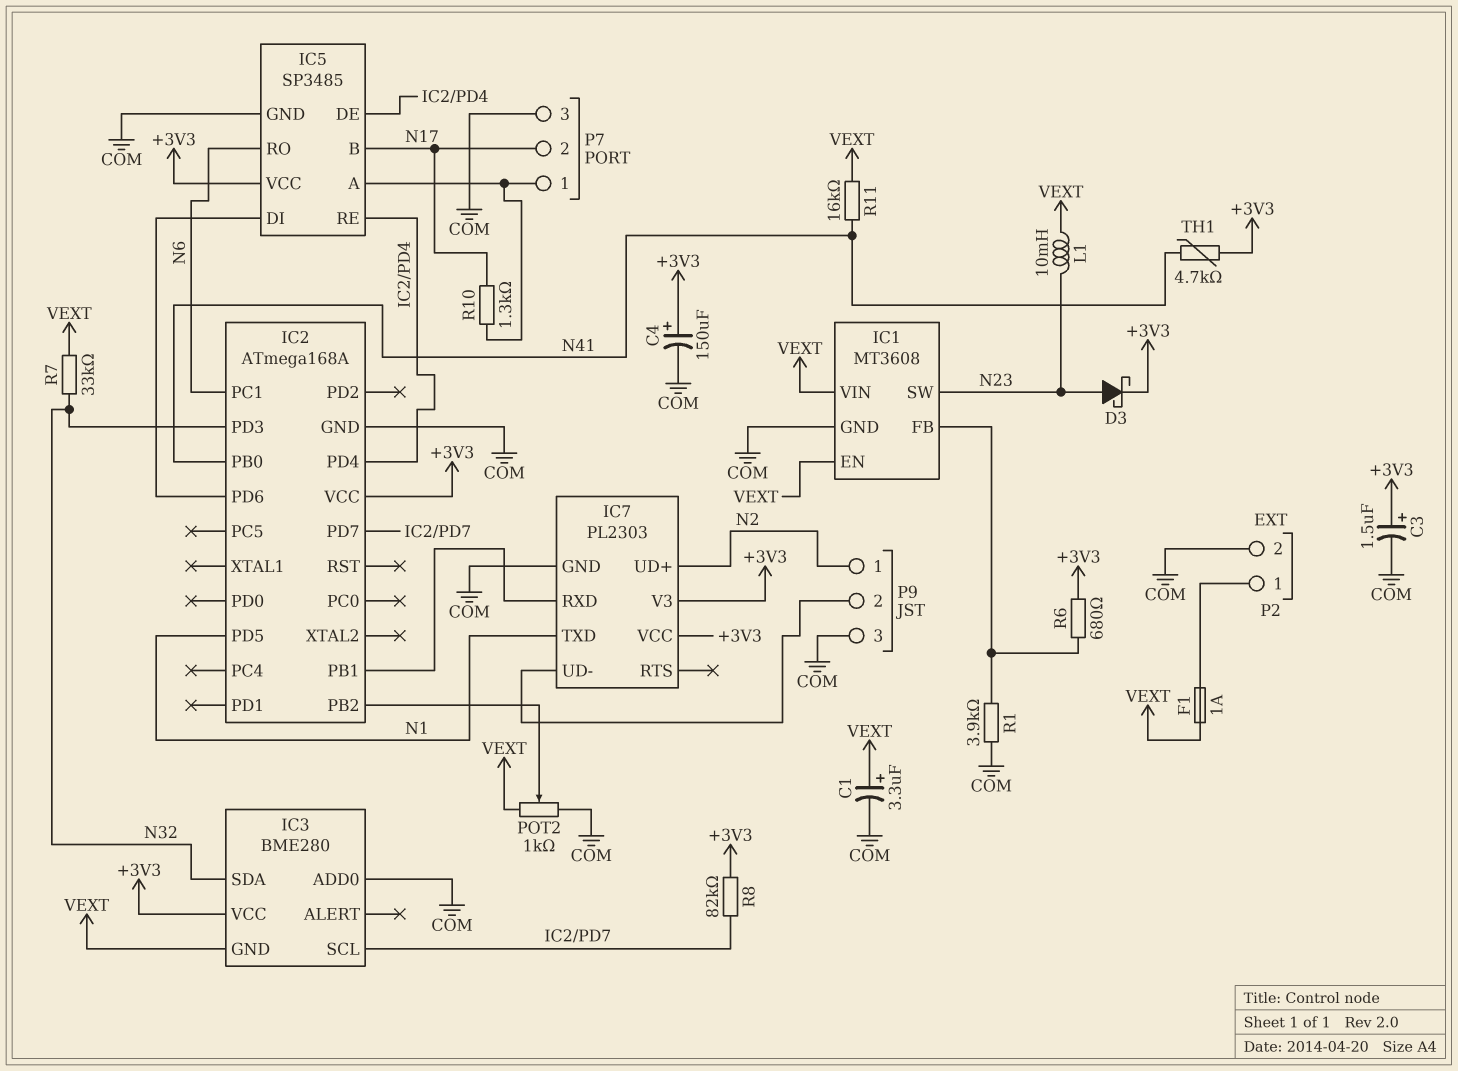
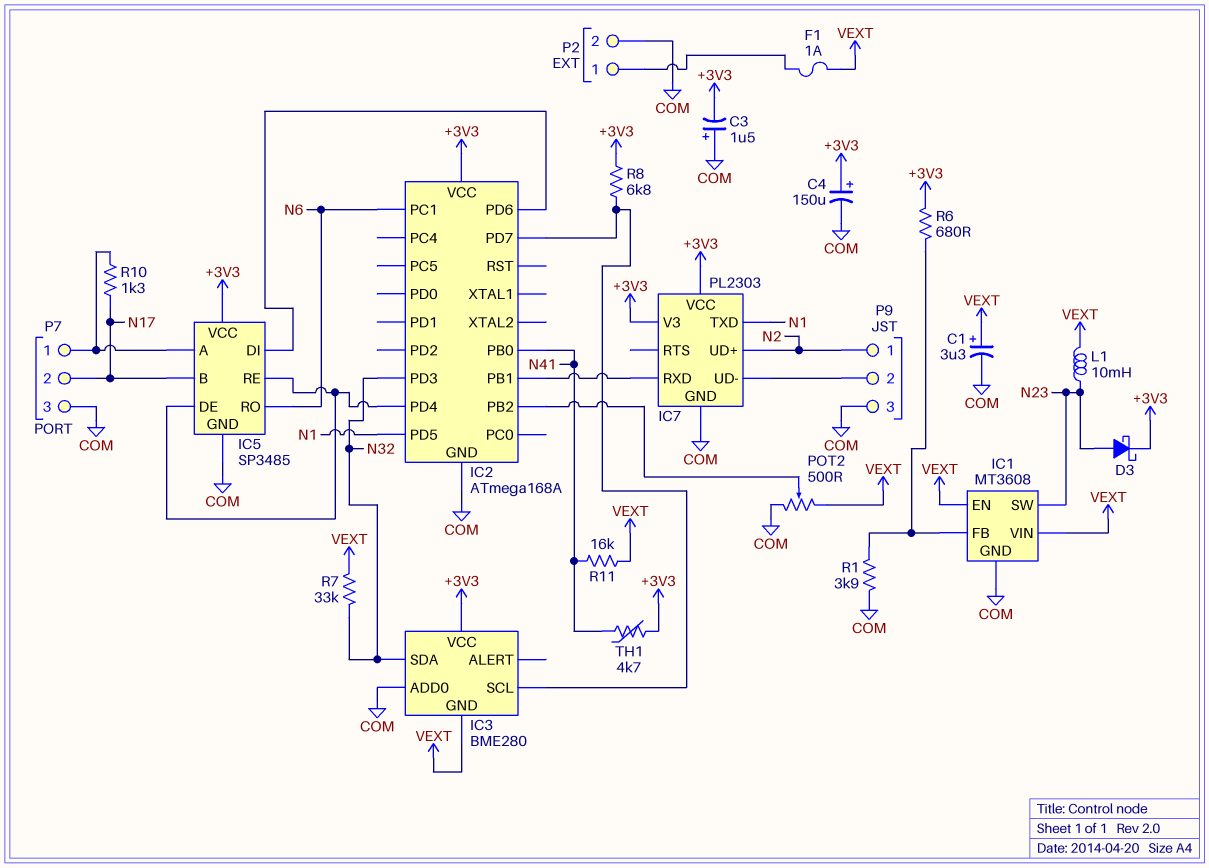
C3: 1.5uF (plus +3V3, minus COM) -> 1.5uF (plus COM, minus +3V3)
POT2: 1k (COM, VEXT, wiper IC2/PB2) -> 500 (COM, VEXT, wiper IC2/PB2)
R8: 82k (+3V3, IC2/PD7) -> 6.8k (+3V3, IC2/PD7)

